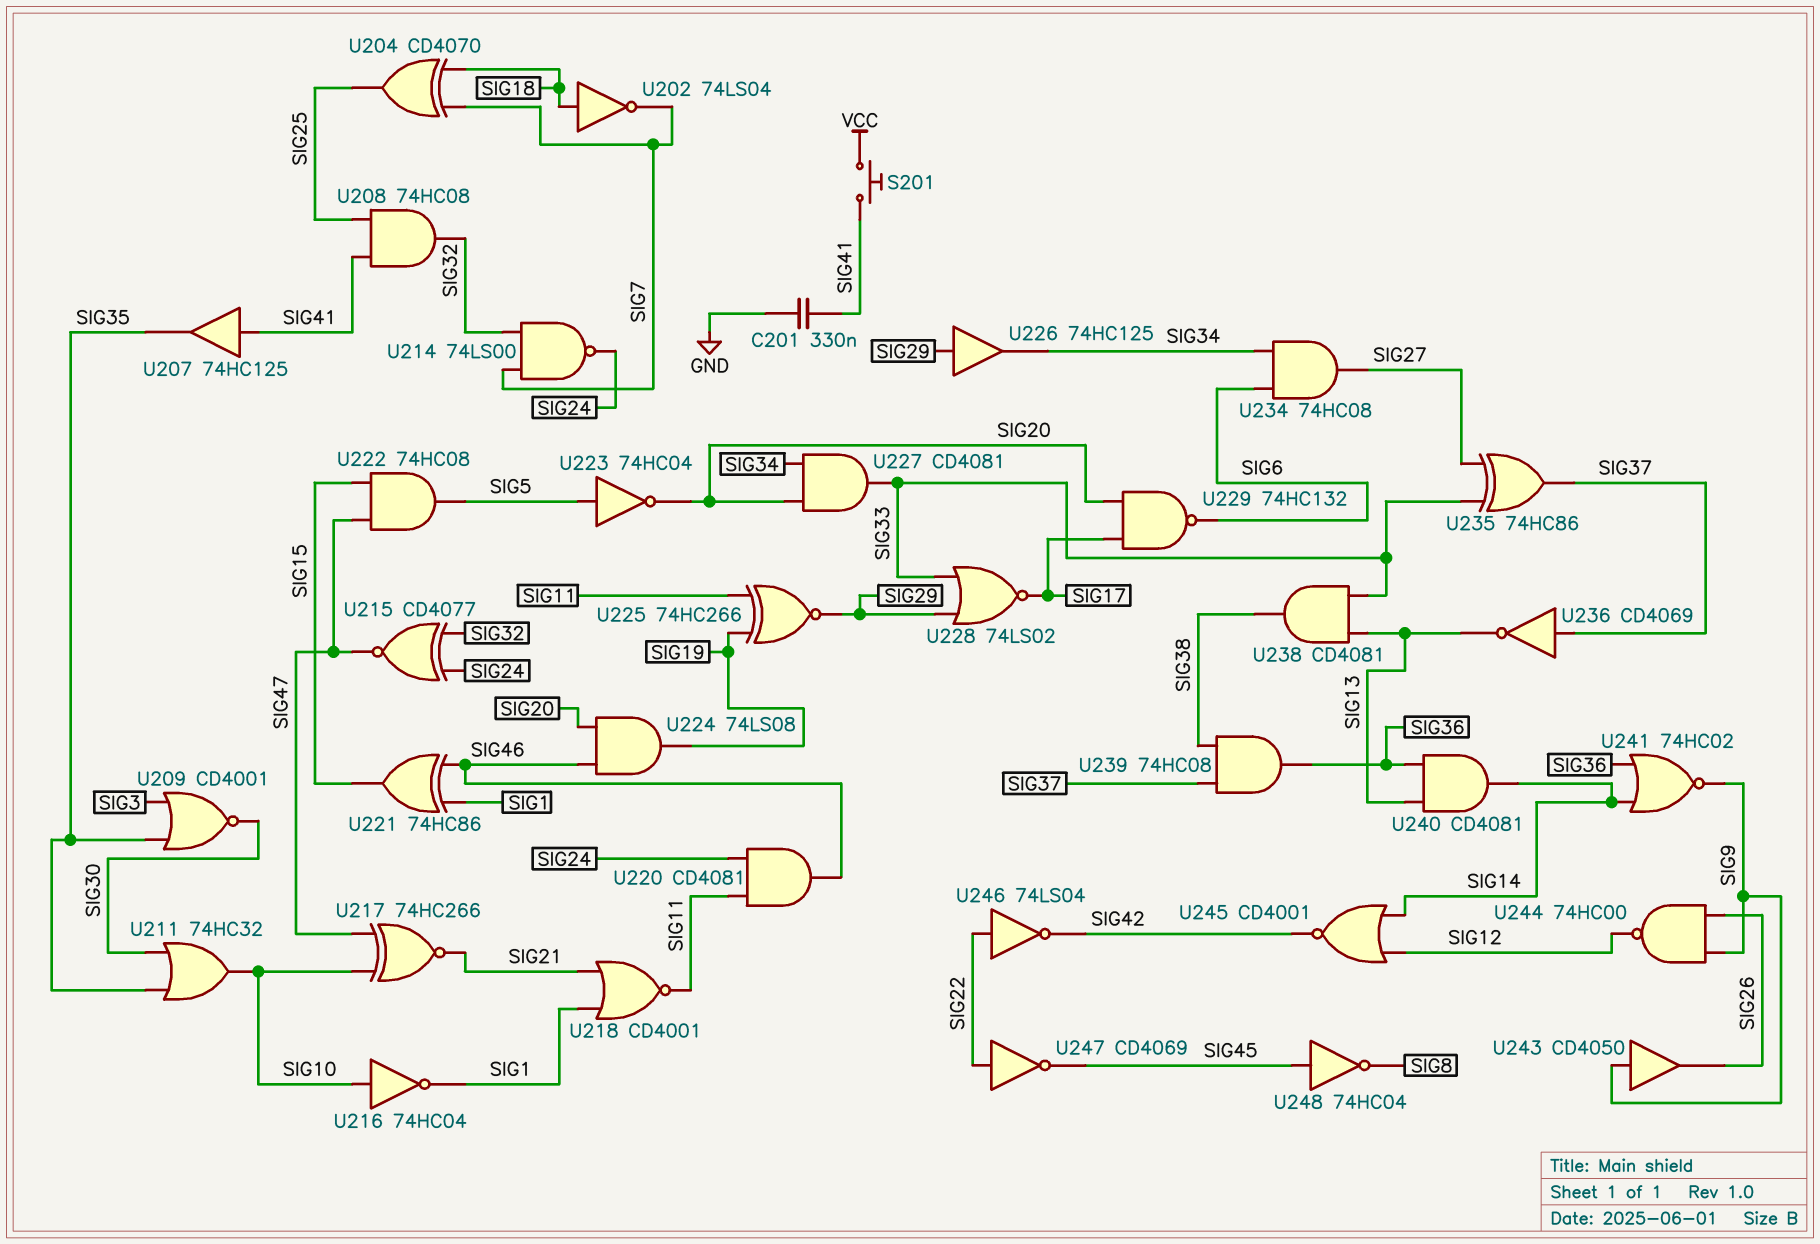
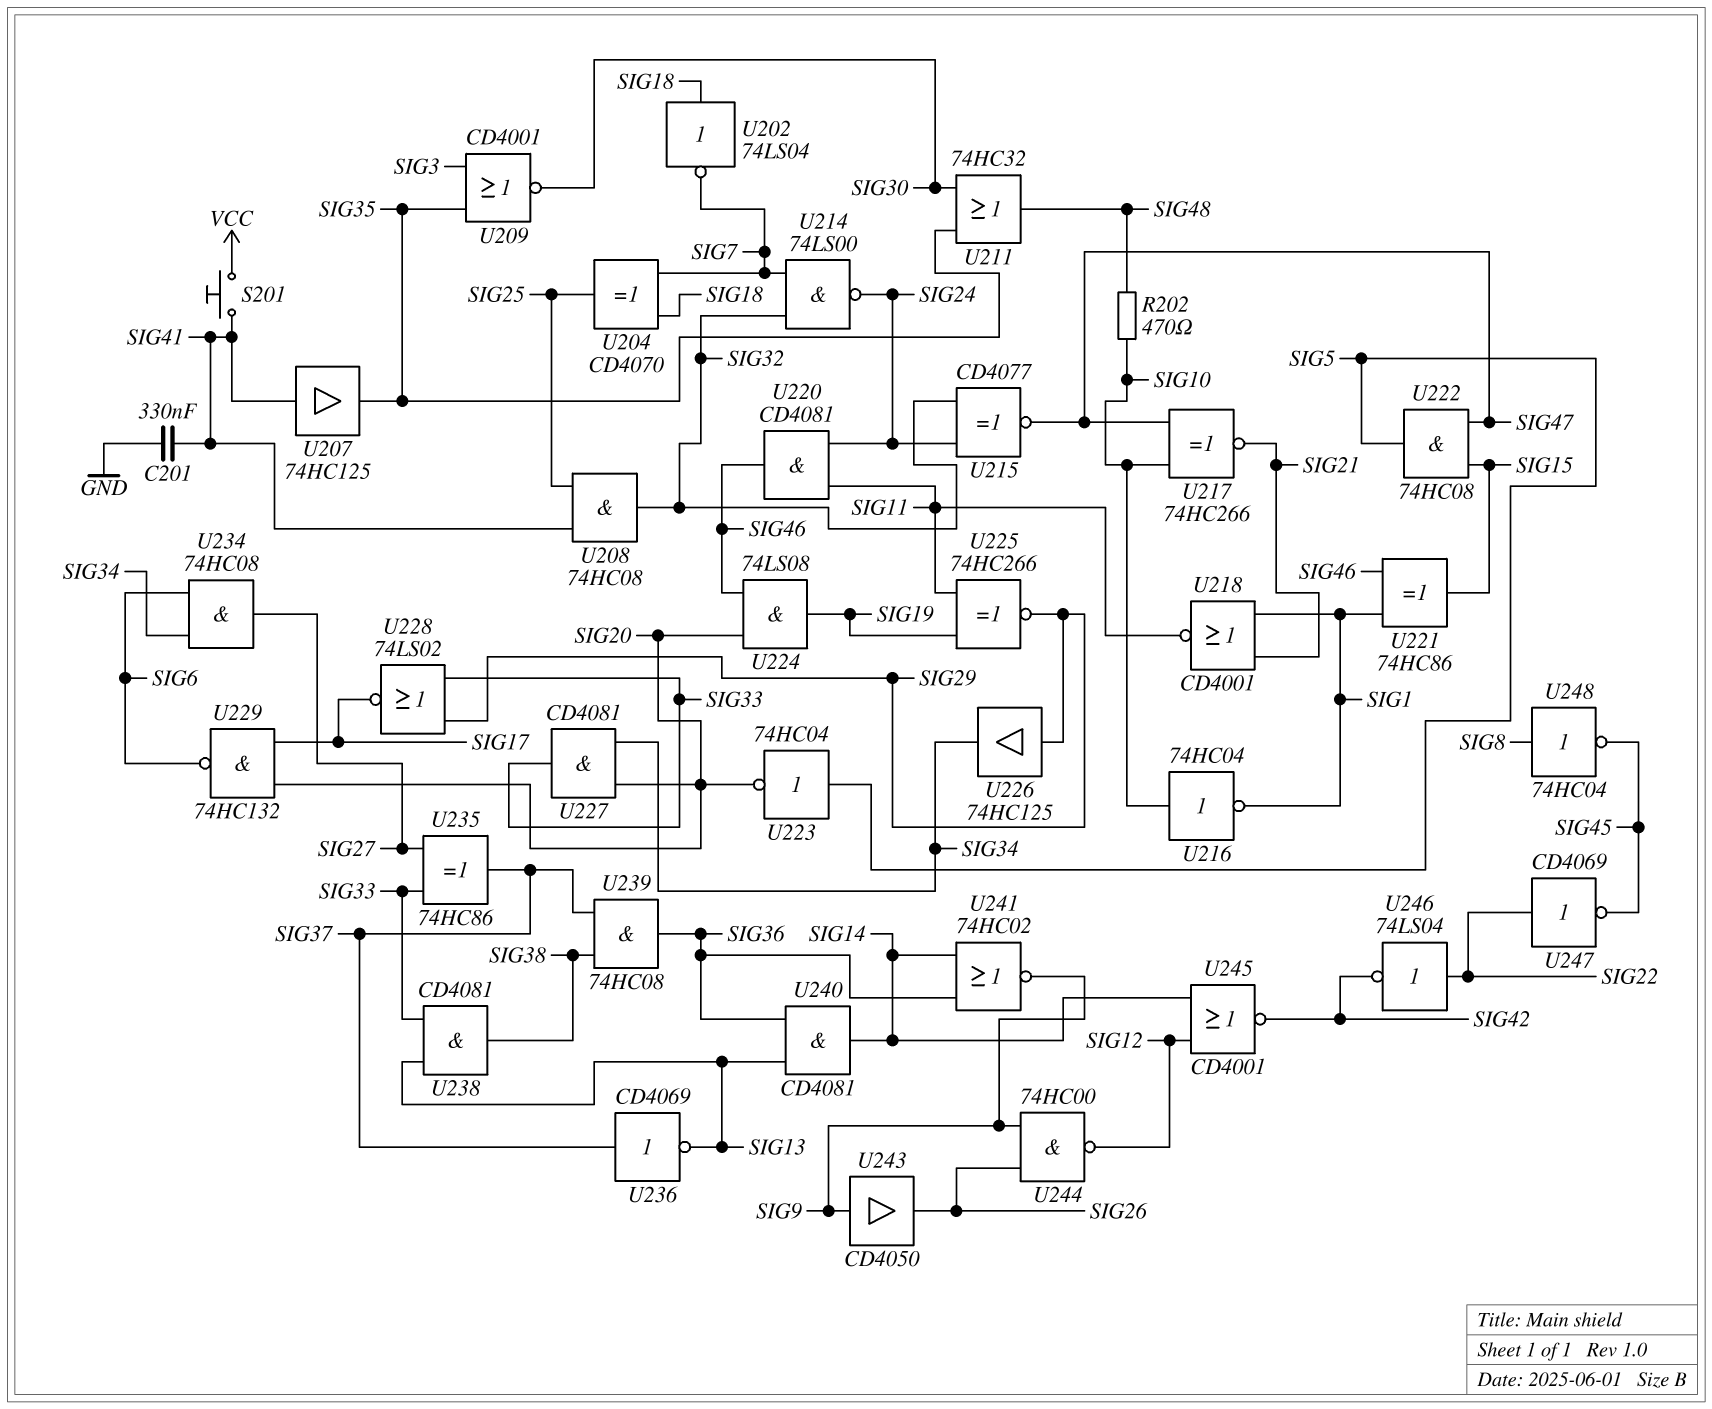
R202: none -> 470 (SIG10, SIG48)
U211: OR 74HC32 (in SIG30, in SIG35, out SIG10) -> OR 74HC32 (in SIG30, in SIG35, out SIG48)
U248: NOT 74HC04 (in SIG45, out SIG8) -> NOT 74HC04 (in SIG8, out SIG45)

